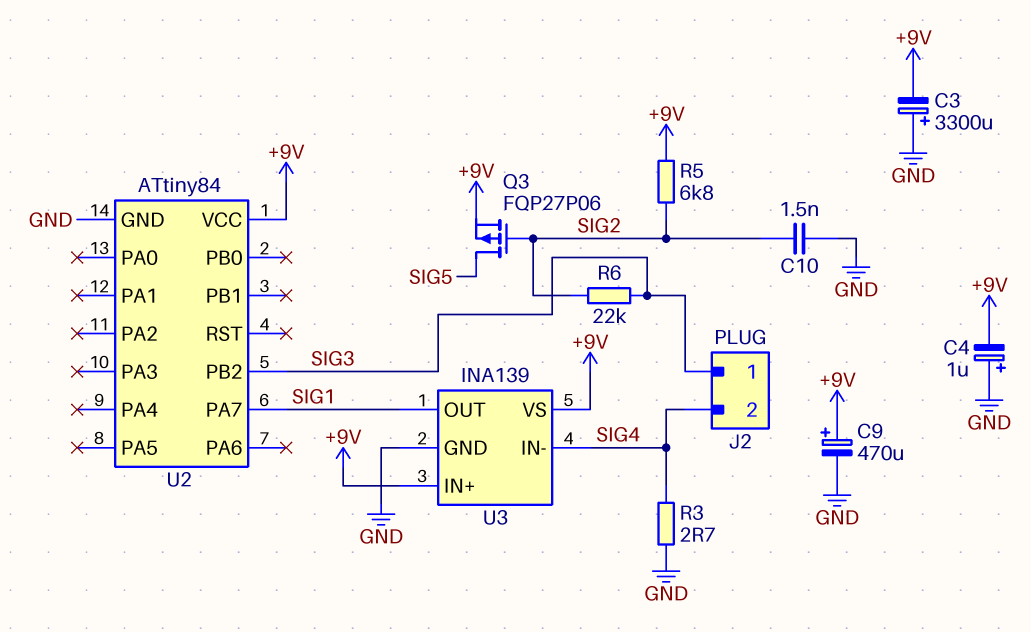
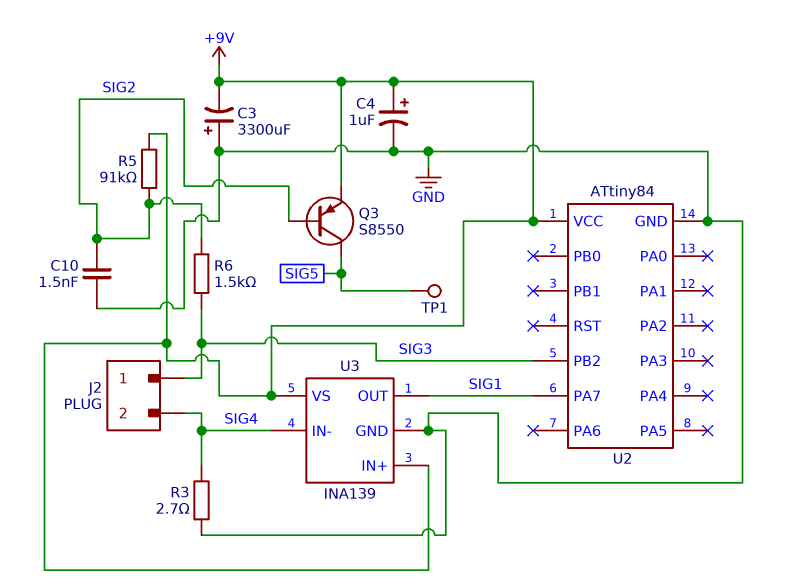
C4: 1uF (plus GND, minus +9V) -> 1uF (plus +9V, minus GND)
C9: 470uF (plus +9V, minus GND) -> none
Q3: PMOS FQP27P06 (G SIG2, D SIG5, S +9V) -> PNP S8550 (B SIG2, C SIG5, E +9V)
R5: 6.8k (+9V, SIG2) -> 91k (+9V, SIG2)
R6: 22k (SIG2, SIG3) -> 1.5k (SIG2, SIG3)
TP1: none -> test point (SIG5)

